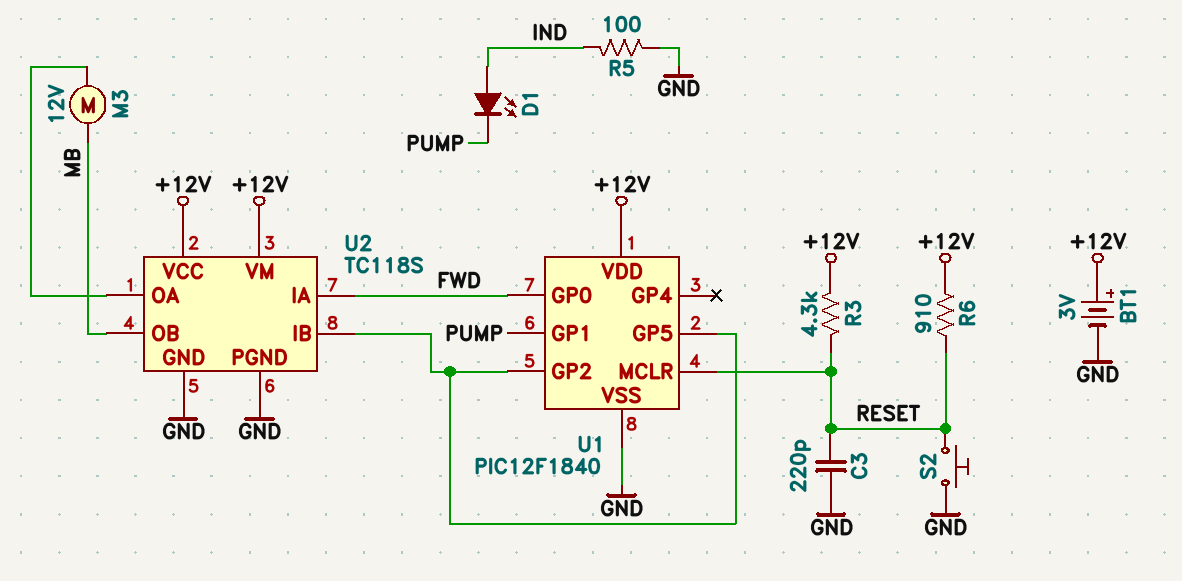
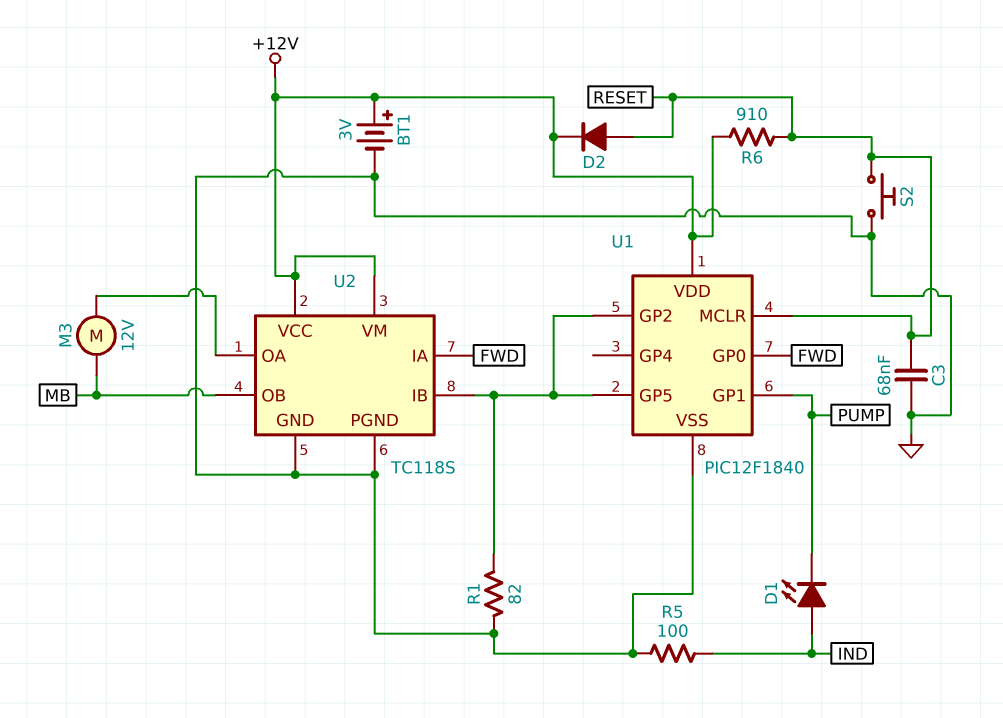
C3: 220pF (GND, RESET) -> 68nF (GND, RESET)
D2: none -> diode (A RESET, K +12V)
R1: none -> 82 (GND, U1/GP2)
R3: 4.3k (+12V, RESET) -> none

